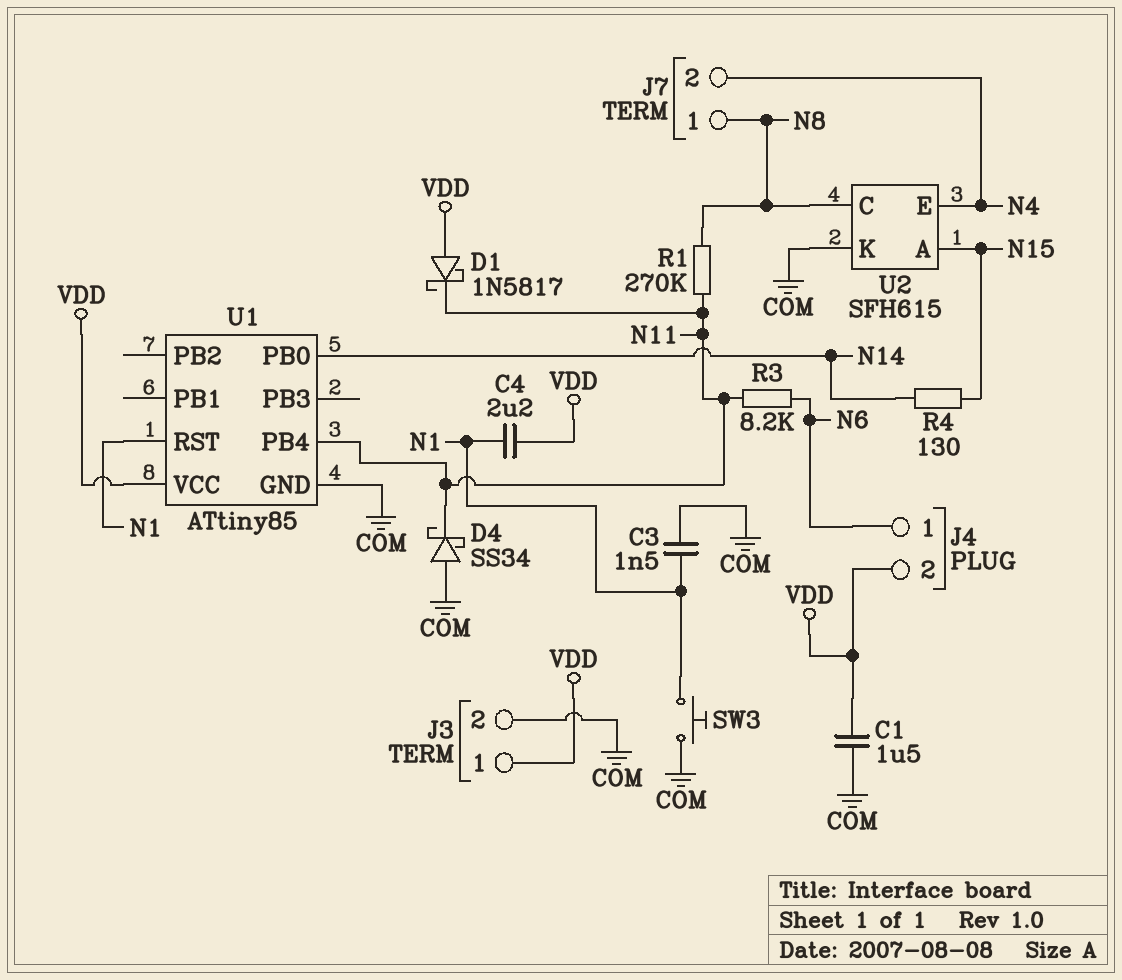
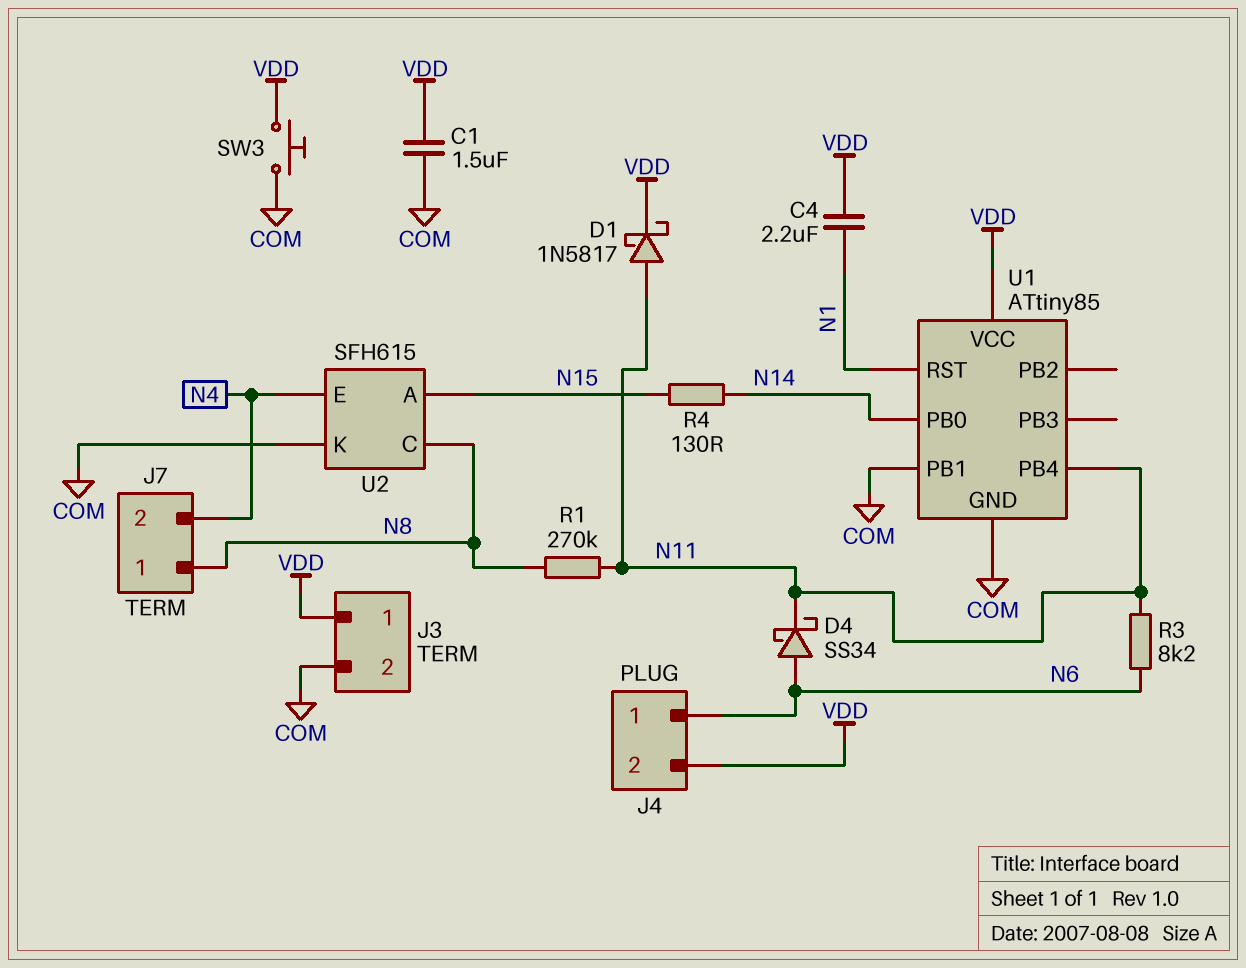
C3: 1.5nF (COM, N1) -> none
D1: schottky 1N5817 (A VDD, K N11) -> schottky 1N5817 (A N11, K VDD)
D4: schottky SS34 (A COM, K N11) -> schottky SS34 (A N6, K N11)
SW3: button (COM, N1) -> button (COM, VDD)
U1 pin PB1: none -> COM

